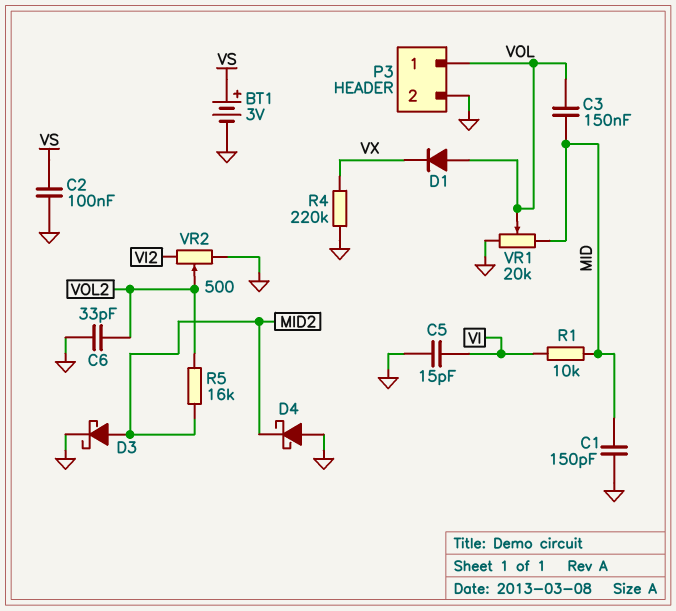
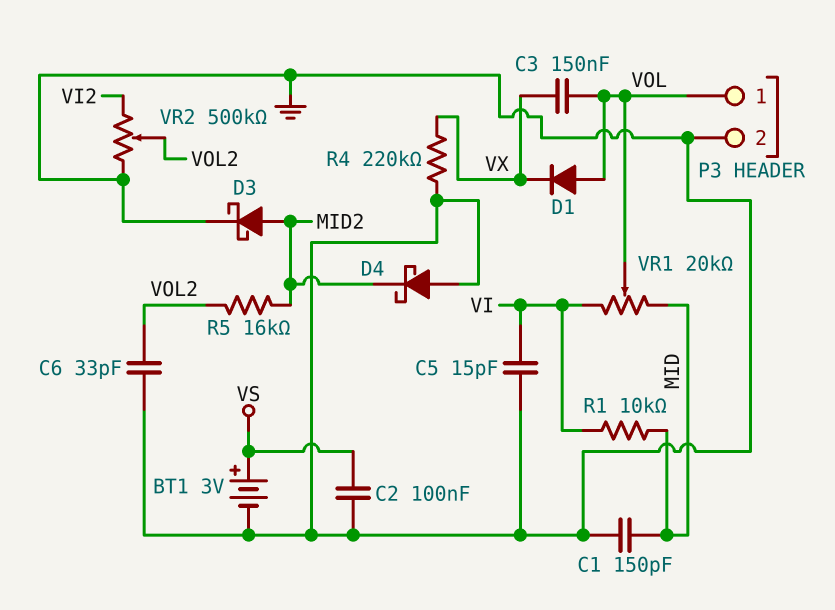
C3: 150nF (MID, VOL) -> 150nF (VOL, VX)
VR1: 20k (GND, MID, wiper VOL) -> 20k (MID, VI, wiper VOL)
VR2: 500 (GND, VI2, wiper VOL2) -> 500k (GND, VI2, wiper VOL2)

